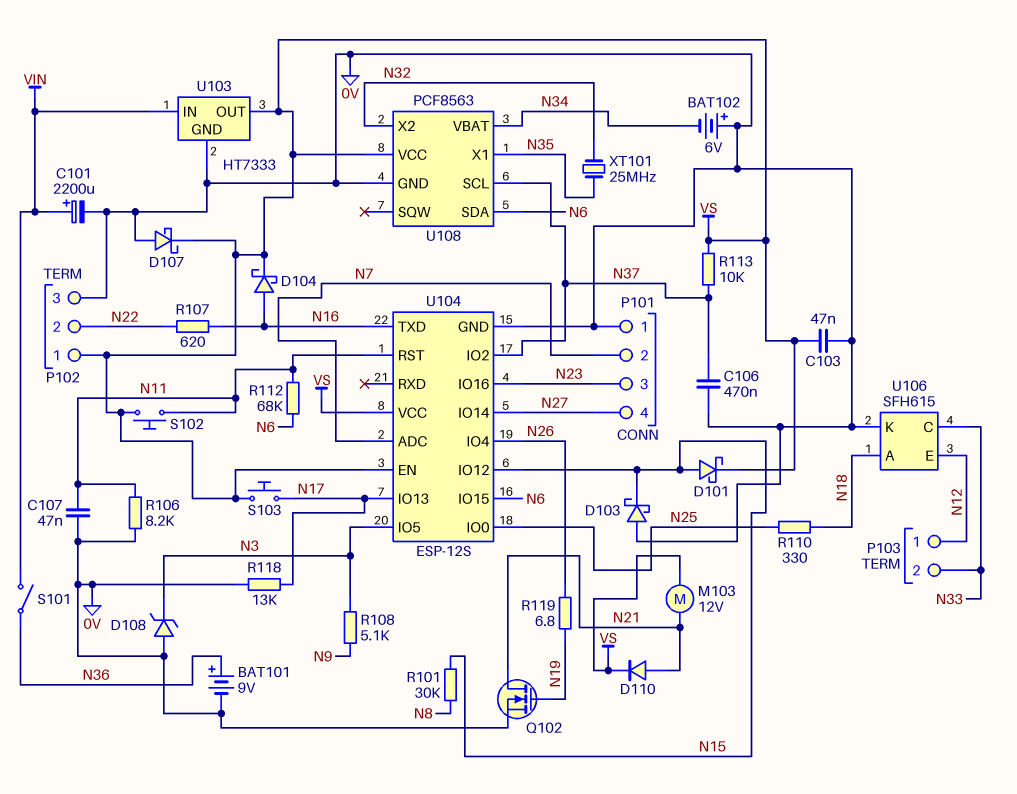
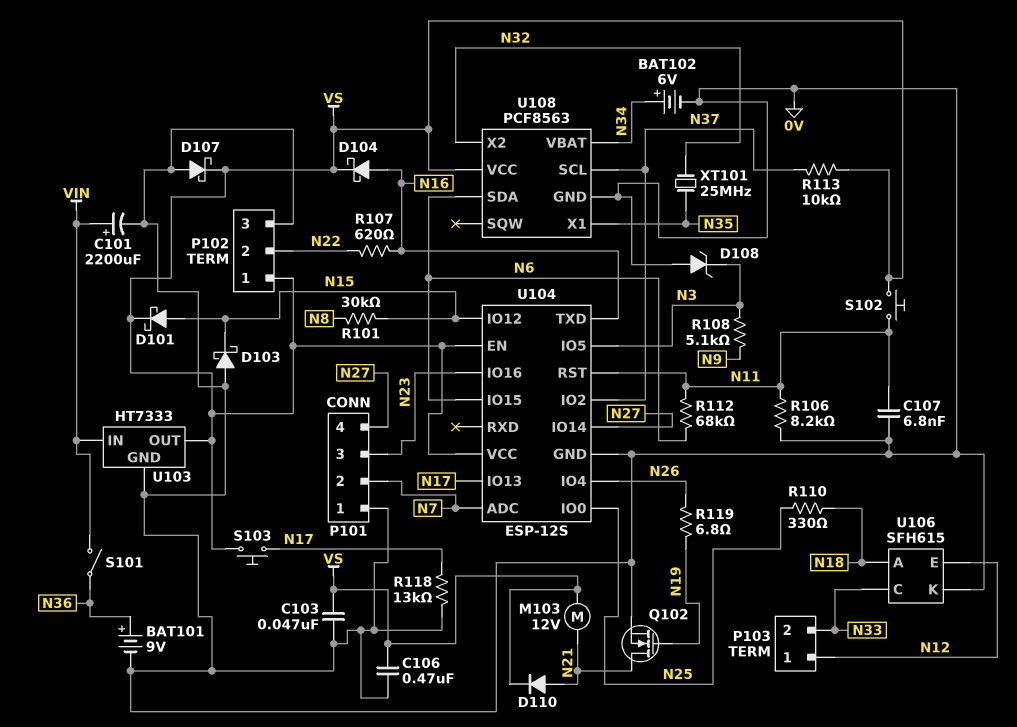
BAT102: 6V (plus 0V, minus N34) -> 6V (plus N34, minus 0V)
C106: 470nF (0V, N37) -> 470nF (0V, VS)
C107: 47nF (0V, N11) -> 6.8nF (0V, N11)

